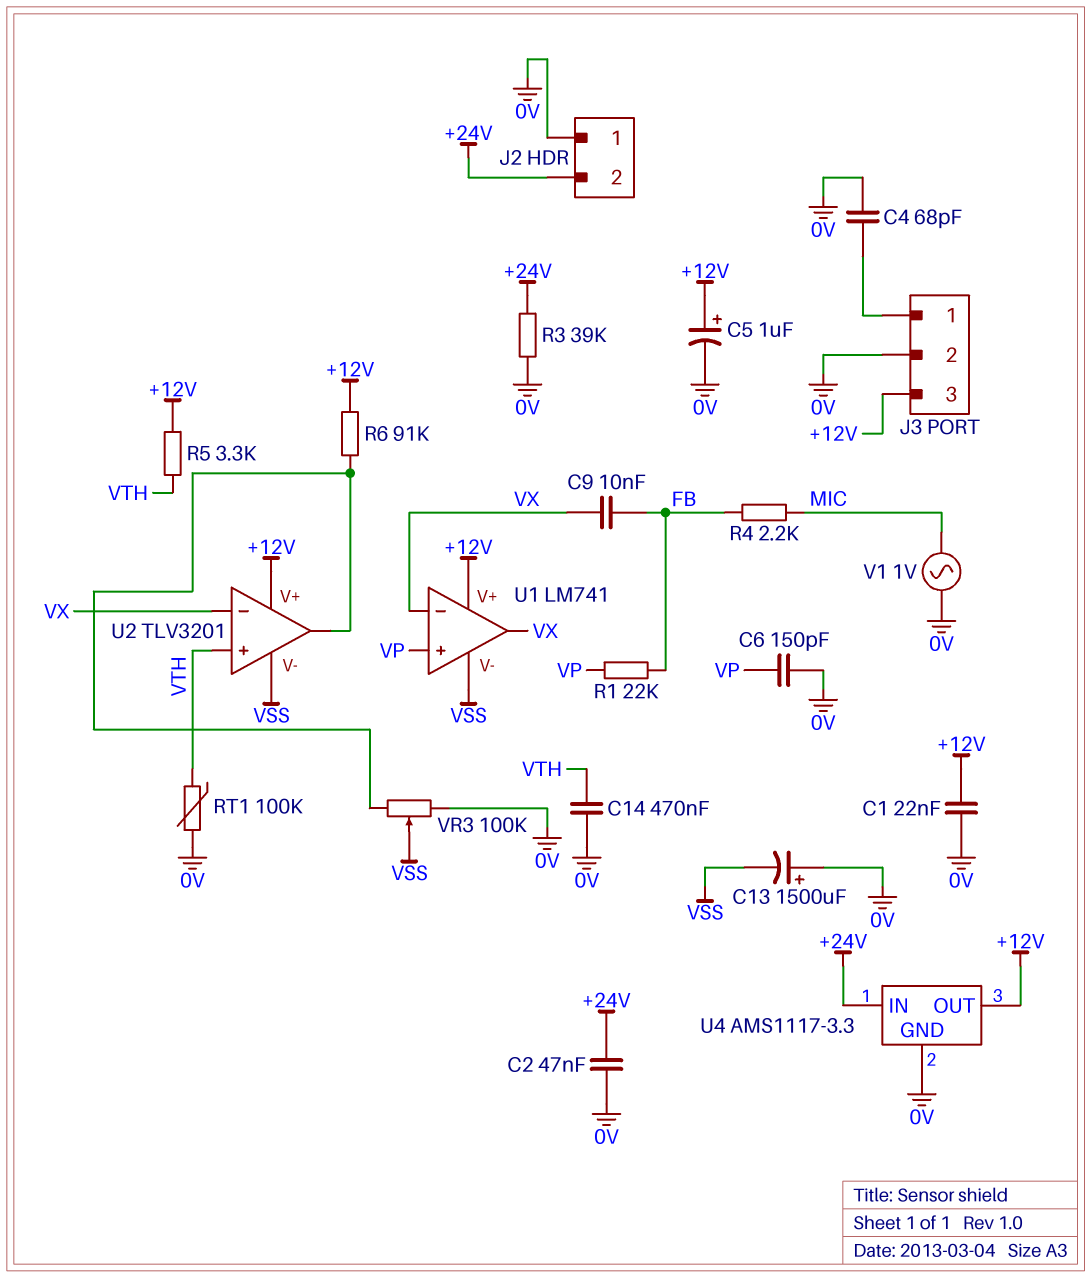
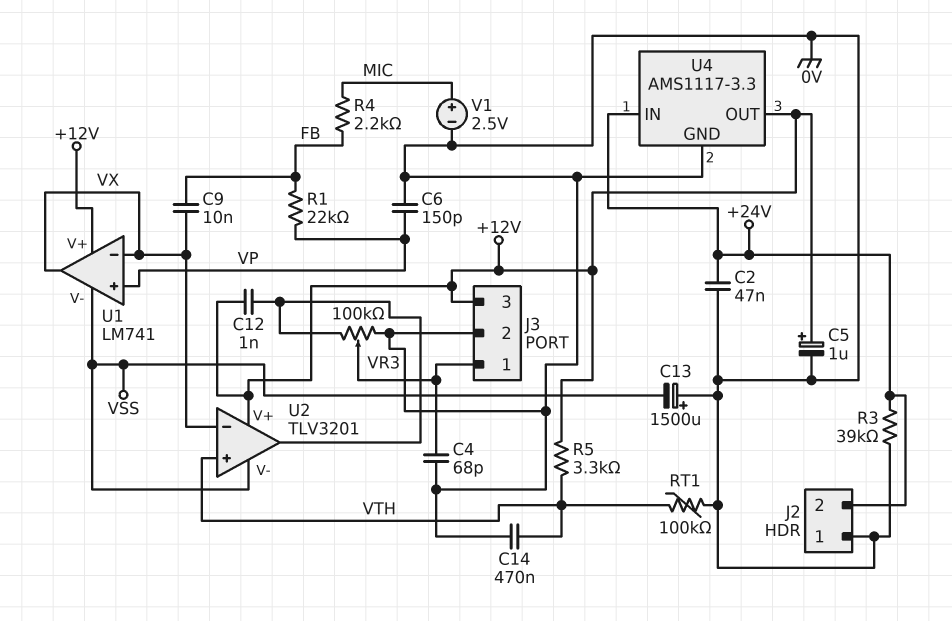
C1: 22nF (+12V, 0V) -> none
C12: none -> 1nF (+12V, U2/out)
R6: 91k (+12V, U2/out) -> none
V1: AC 1V (0V, MIC) -> 2.5V (plus MIC, minus 0V)
VR3: 100k (0V, U2/out, wiper VSS) -> 100k (0V, U2/out, wiper J3/1)

